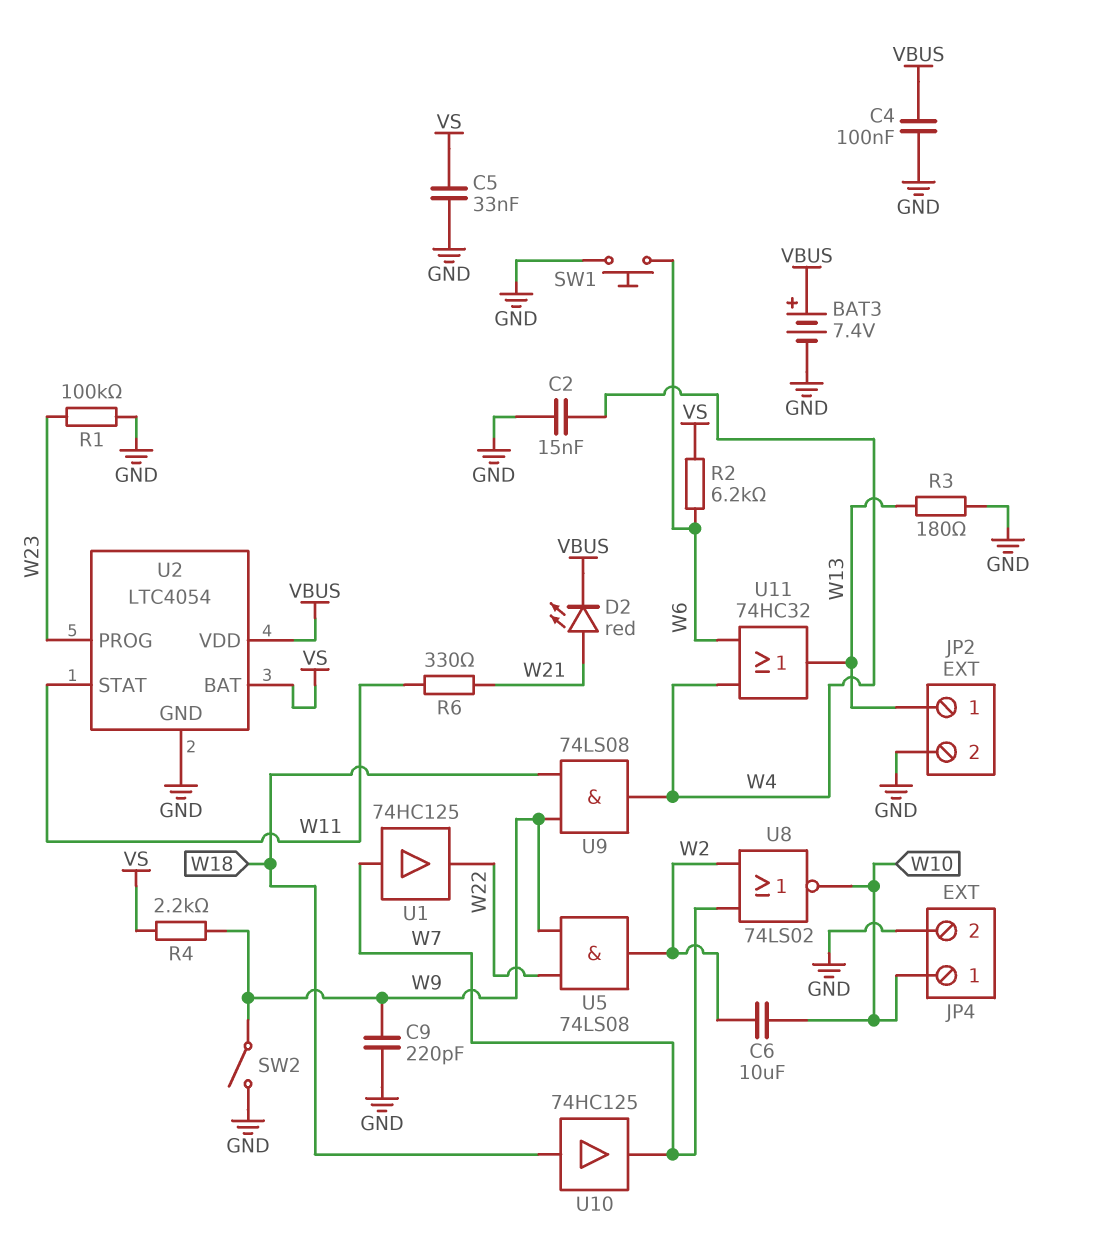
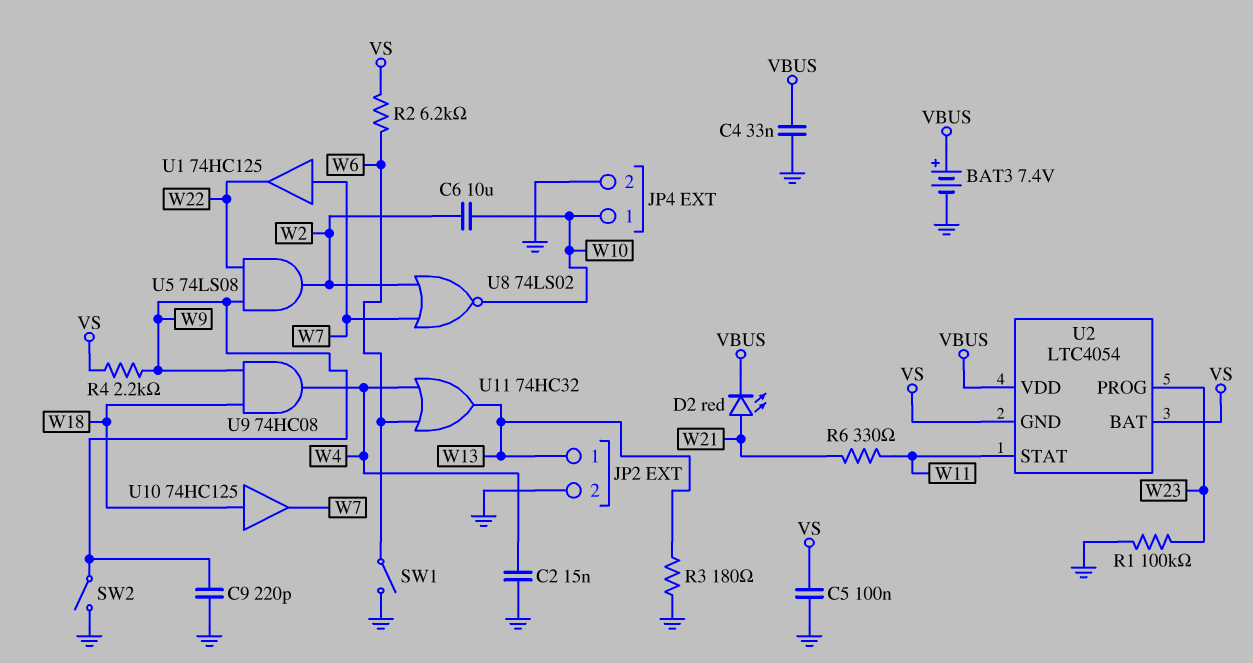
C4: 100nF (GND, VBUS) -> 33nF (GND, VBUS)
C5: 33nF (GND, VS) -> 100nF (GND, VS)
SW1: button (GND, W6) -> switch (GND, W6)
U2 pin GND: GND -> VS
U9: AND 74LS08 (in W9, in W18, out W4) -> AND 74HC08 (in W9, in W18, out W4)

